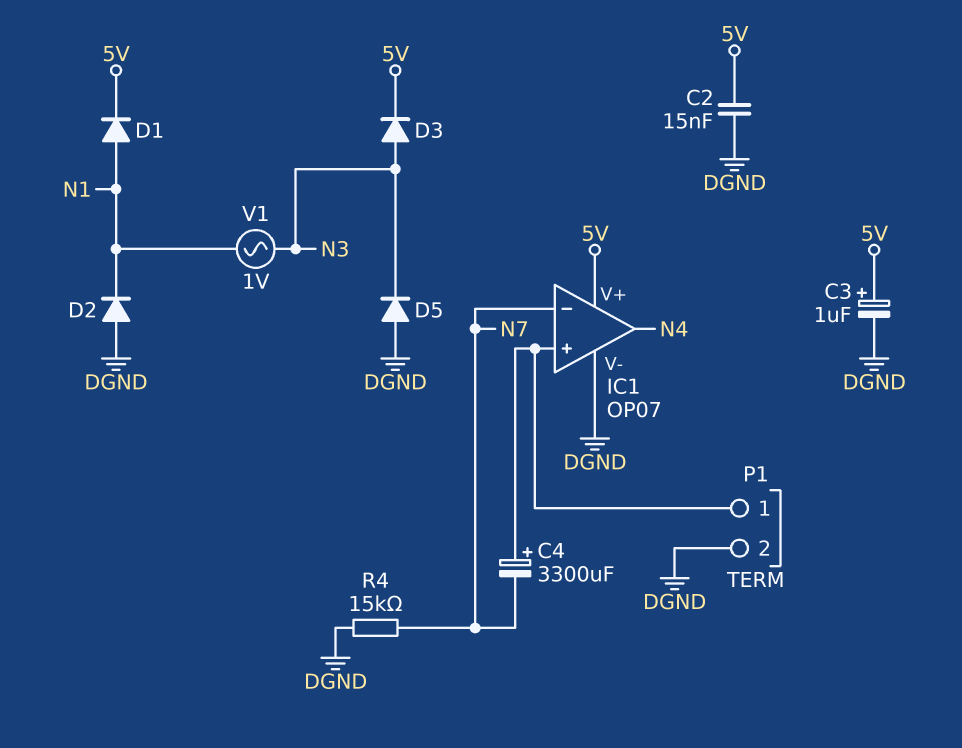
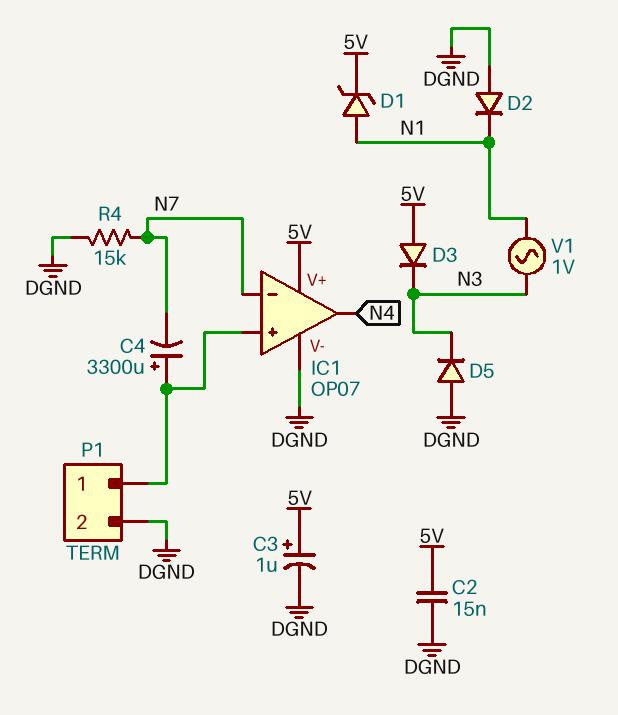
D1: diode (A N1, K 5V) -> zener (A N1, K 5V)
D3: diode (A N3, K 5V) -> diode (A 5V, K N3)

